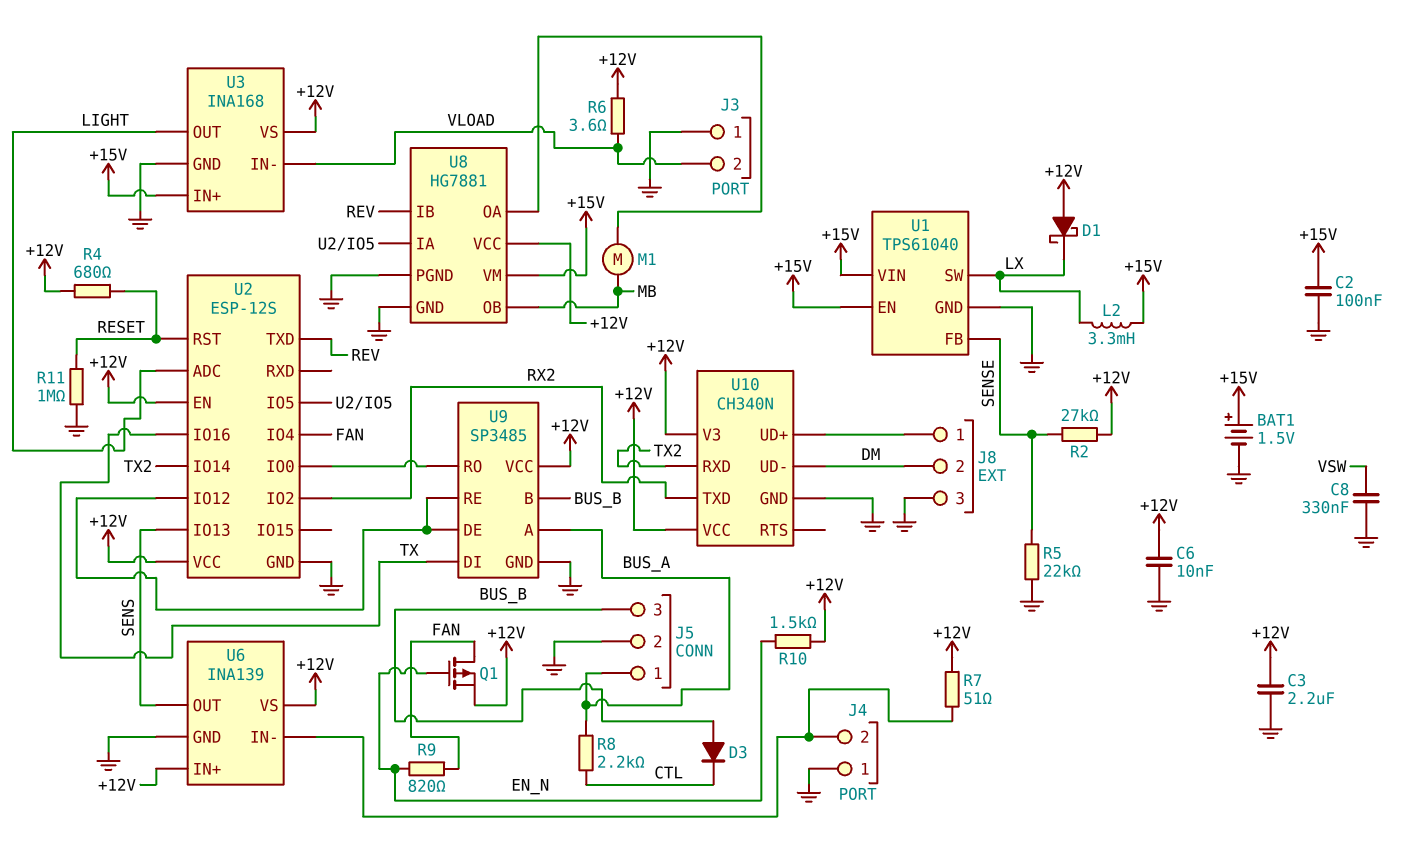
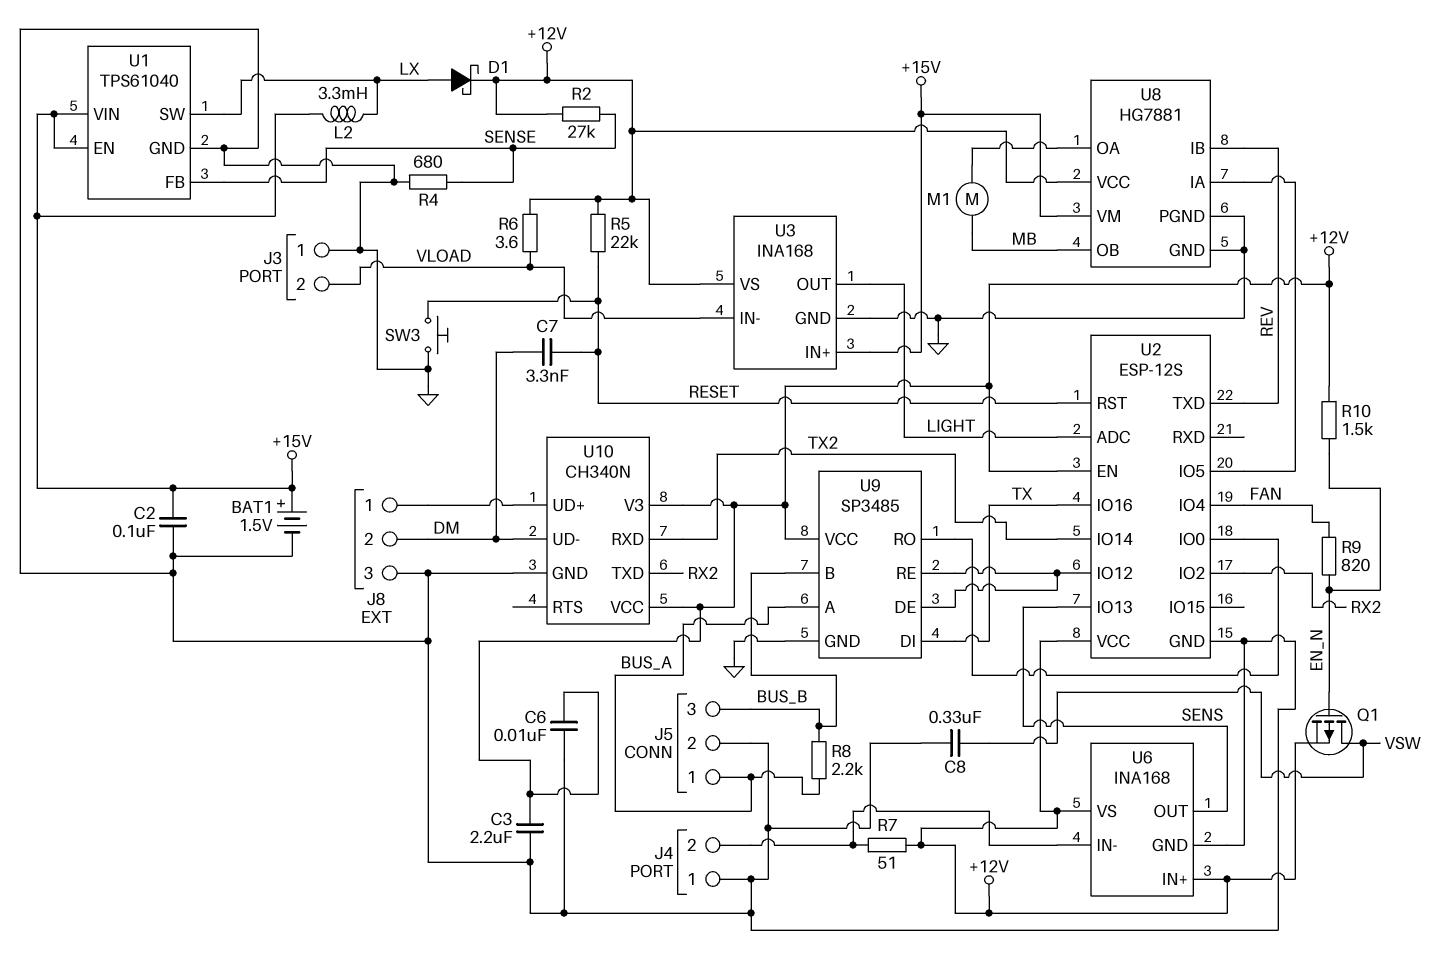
C7: none -> 3.3nF (DM, RESET)
D1: schottky (A +12V, K LX) -> schottky (A LX, K +12V)
D3: diode (A BUS_B, K CTL) -> none
Q1: PMOS (G EN_N, D FAN, S +12V) -> PMOS (G EN_N, D VSW, S +12V)
R4: 680 (+12V, RESET) -> 680 (GND, SENSE)
R5: 22k (GND, SENSE) -> 22k (+12V, RESET)
R8: 2.2k (BUS_A, CTL) -> 2.2k (BUS_A, BUS_B)
R11: 1M (GND, RESET) -> none
SW3: none -> button (GND, RESET)
U6: INA139 -> INA168

